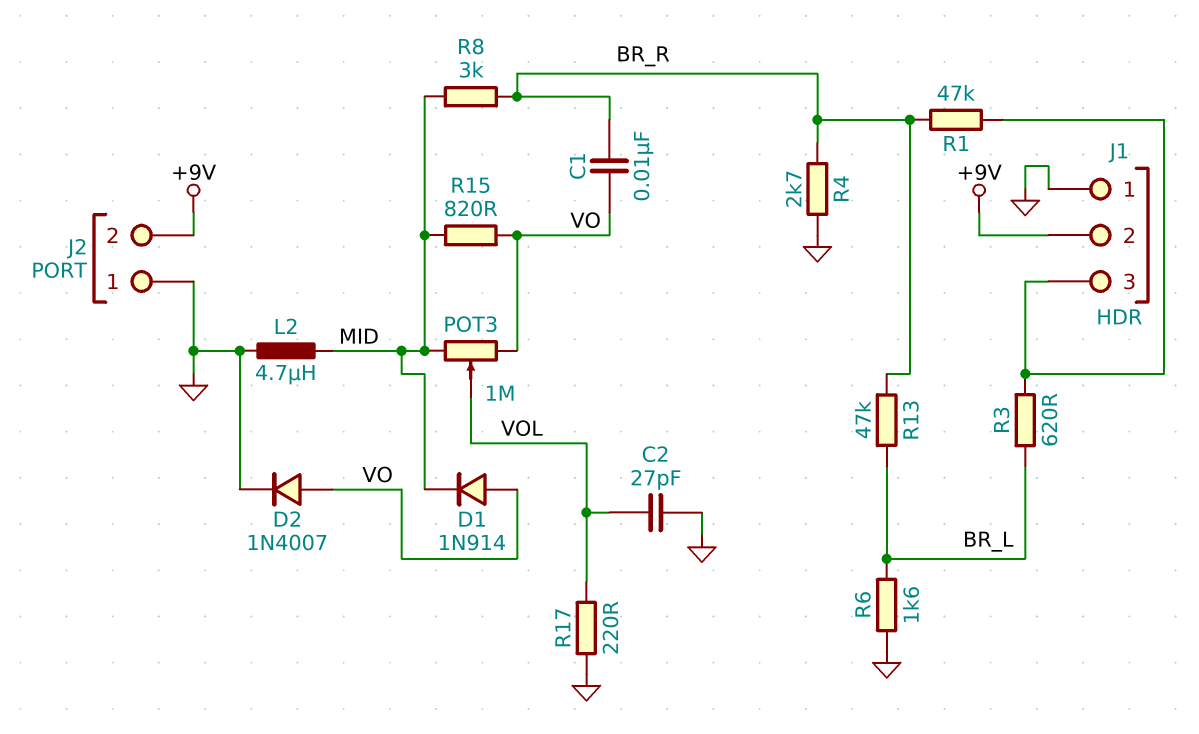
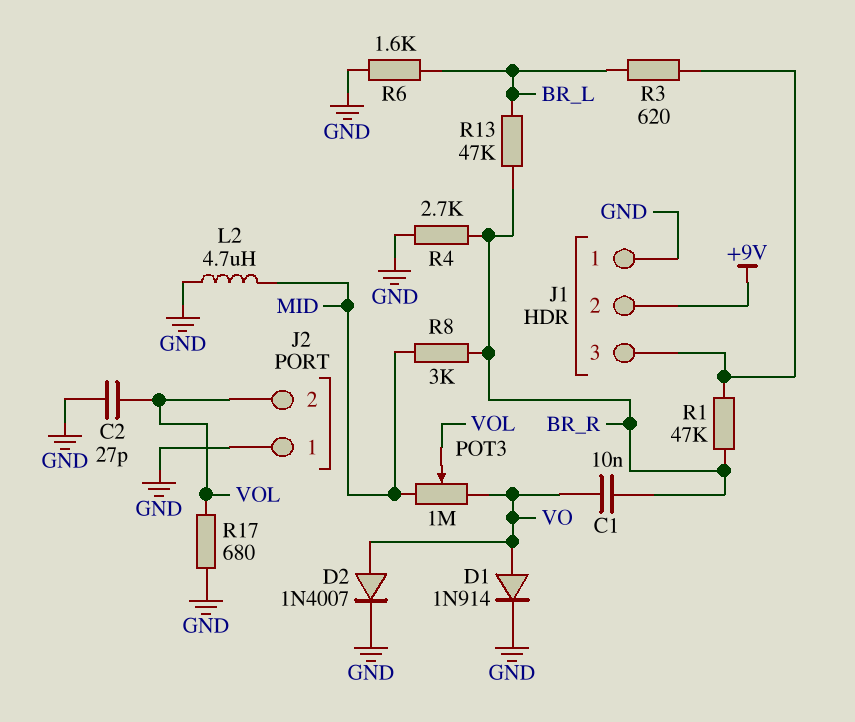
D1: diode 1N914 (A VO, K MID) -> diode 1N914 (A VO, K GND)
J2 pin 2: +9V -> VOL
R15: 820 (MID, VO) -> none
R17: 220 (GND, VOL) -> 680 (GND, VOL)

